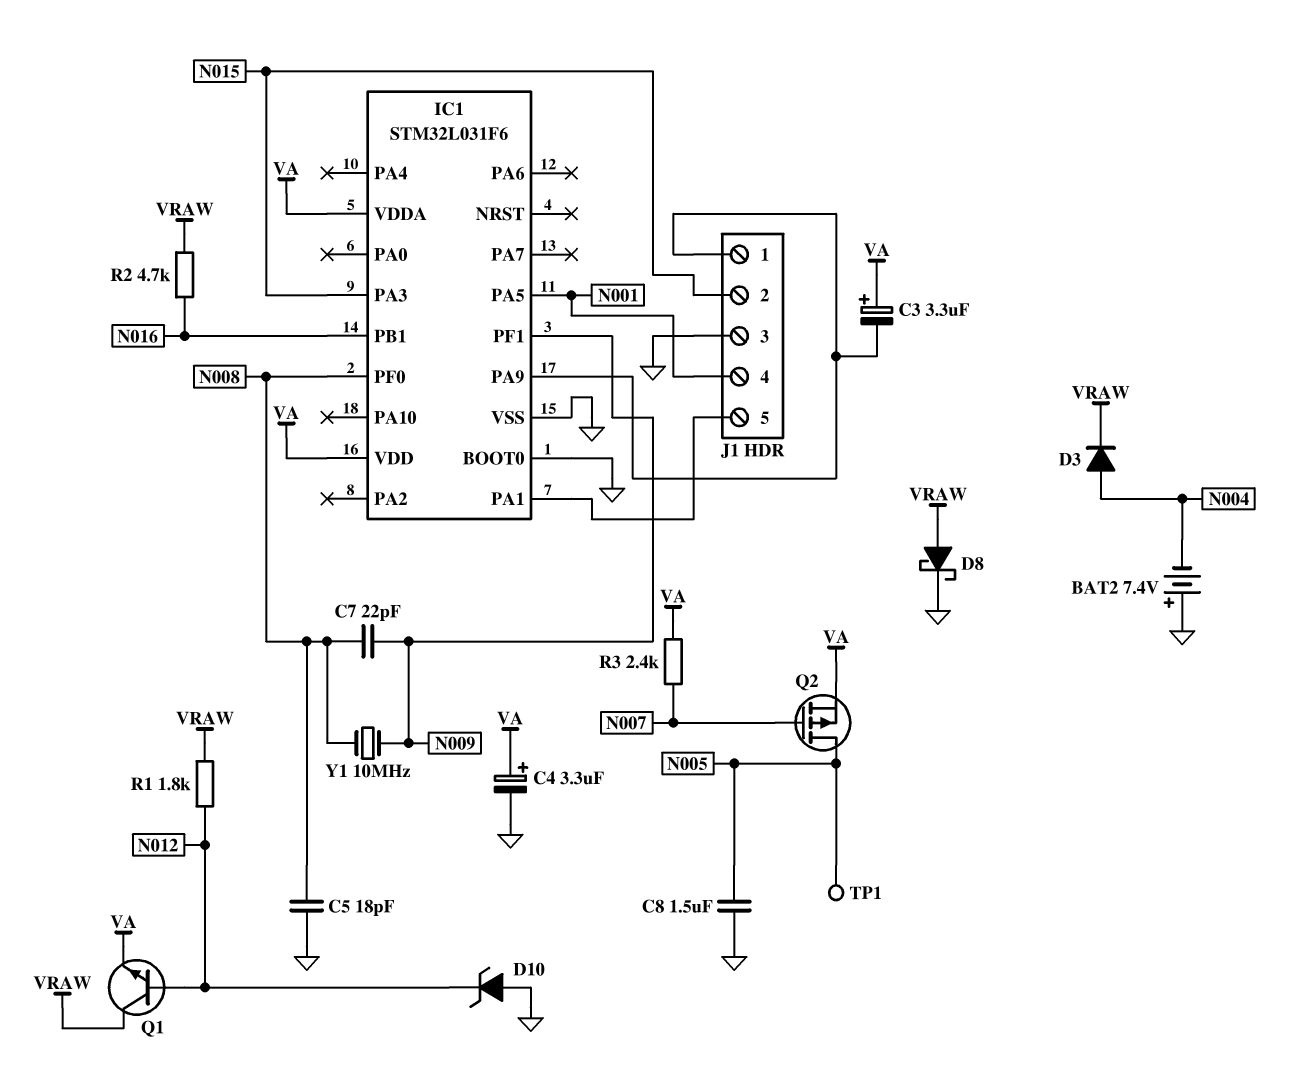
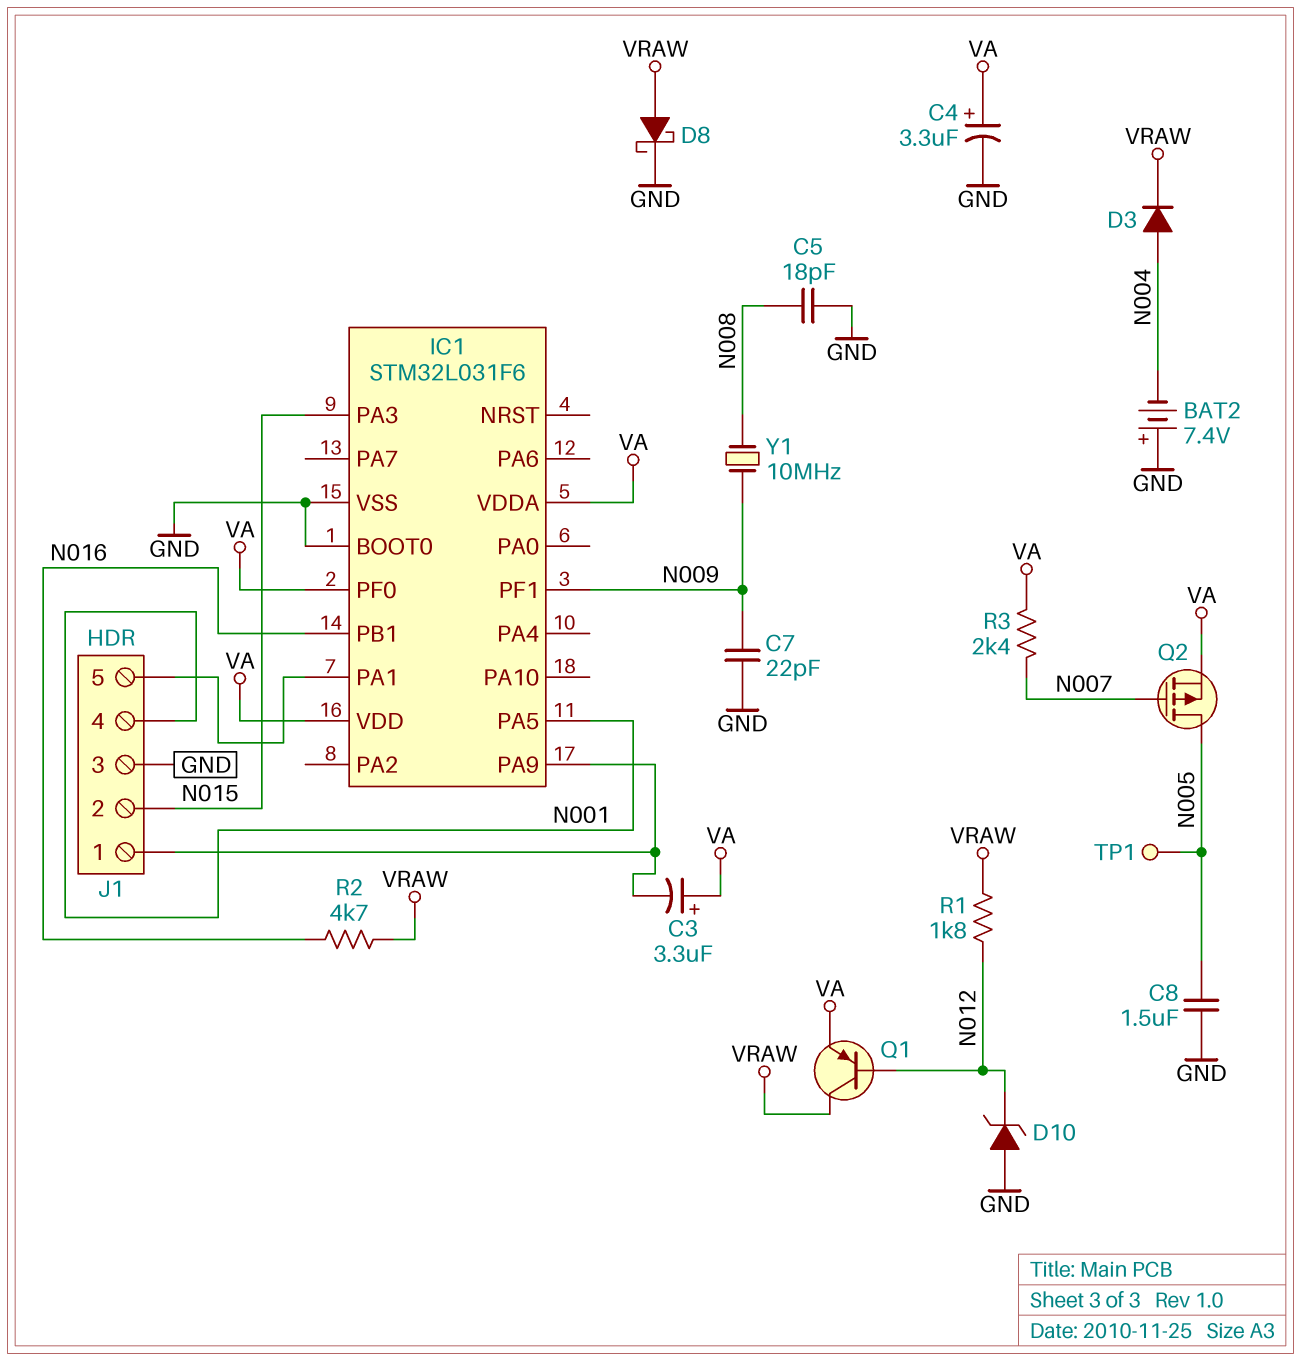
C7: 22pF (N008, N009) -> 22pF (GND, N009)
IC1 pin PF0: N008 -> VA
Q1: NPN (B N012, C VRAW, E VA) -> PNP (B N012, C VRAW, E VA)

